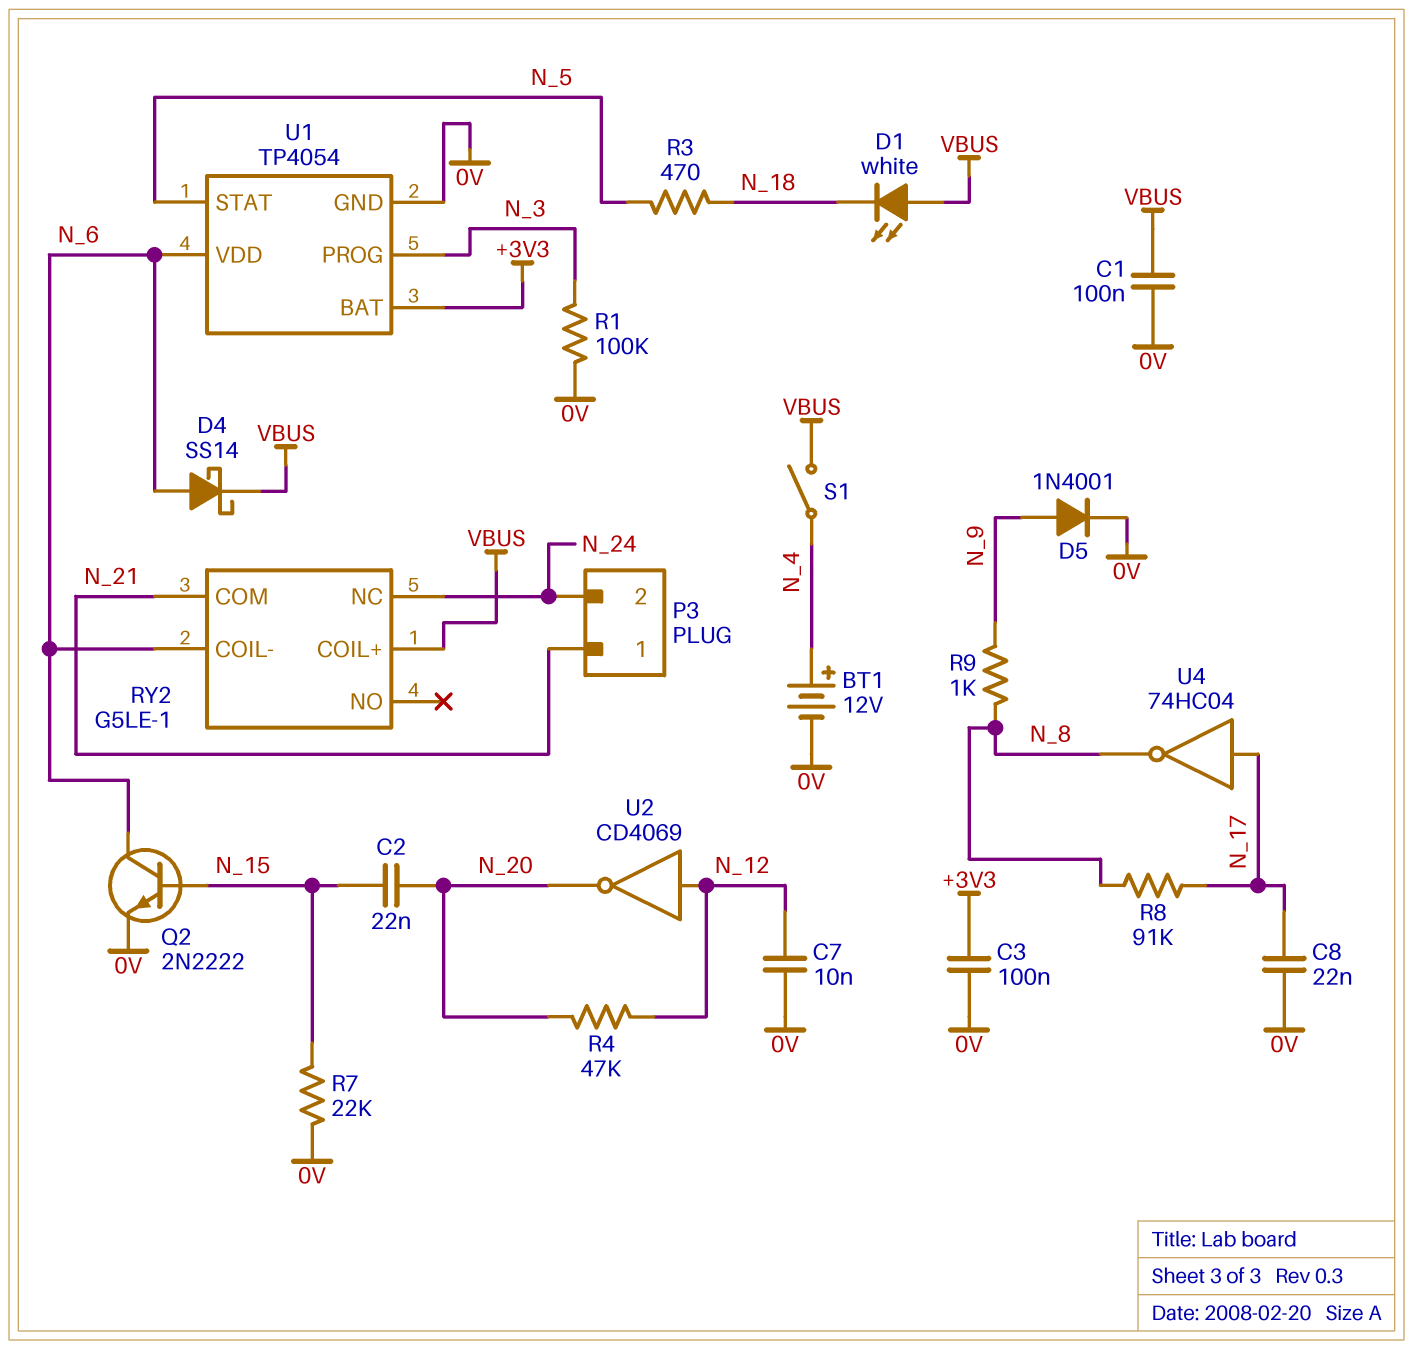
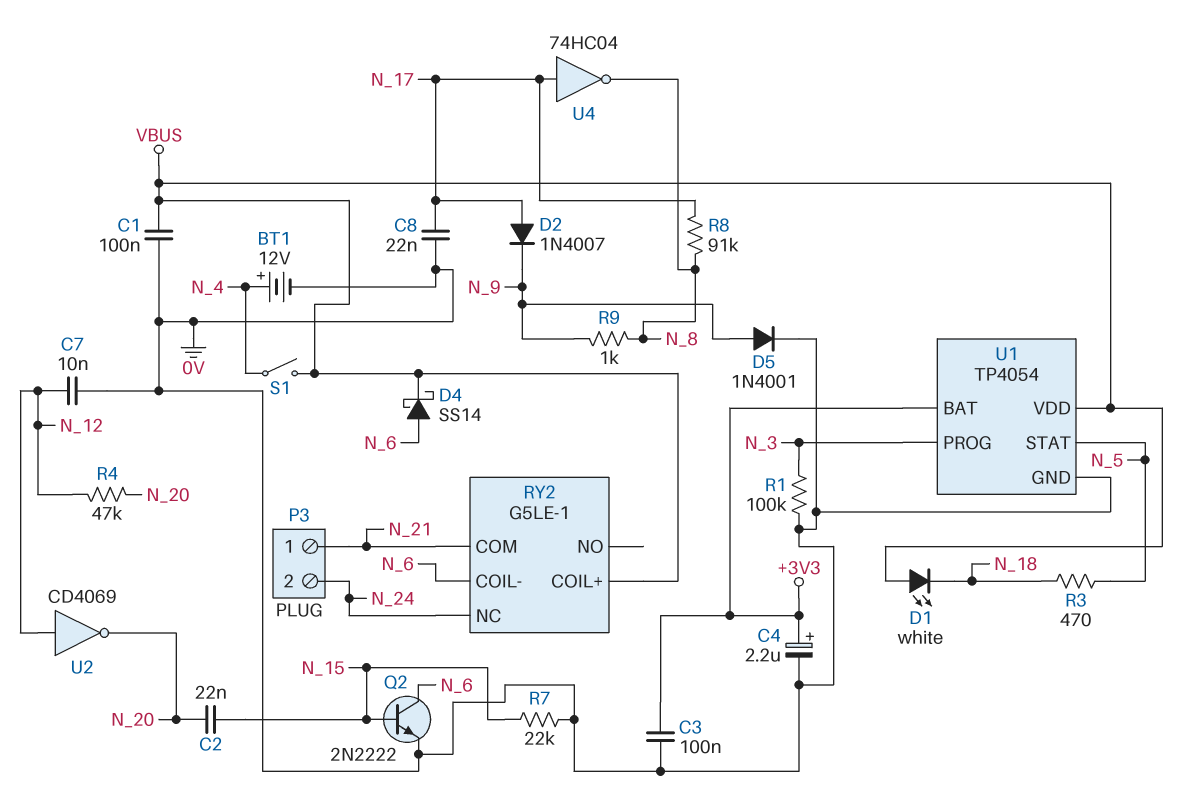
C4: none -> 2.2uF (plus +3V3, minus 0V)
D2: none -> diode 1N4007 (A N_17, K N_9)
U1 pin VDD: N_6 -> VBUS

